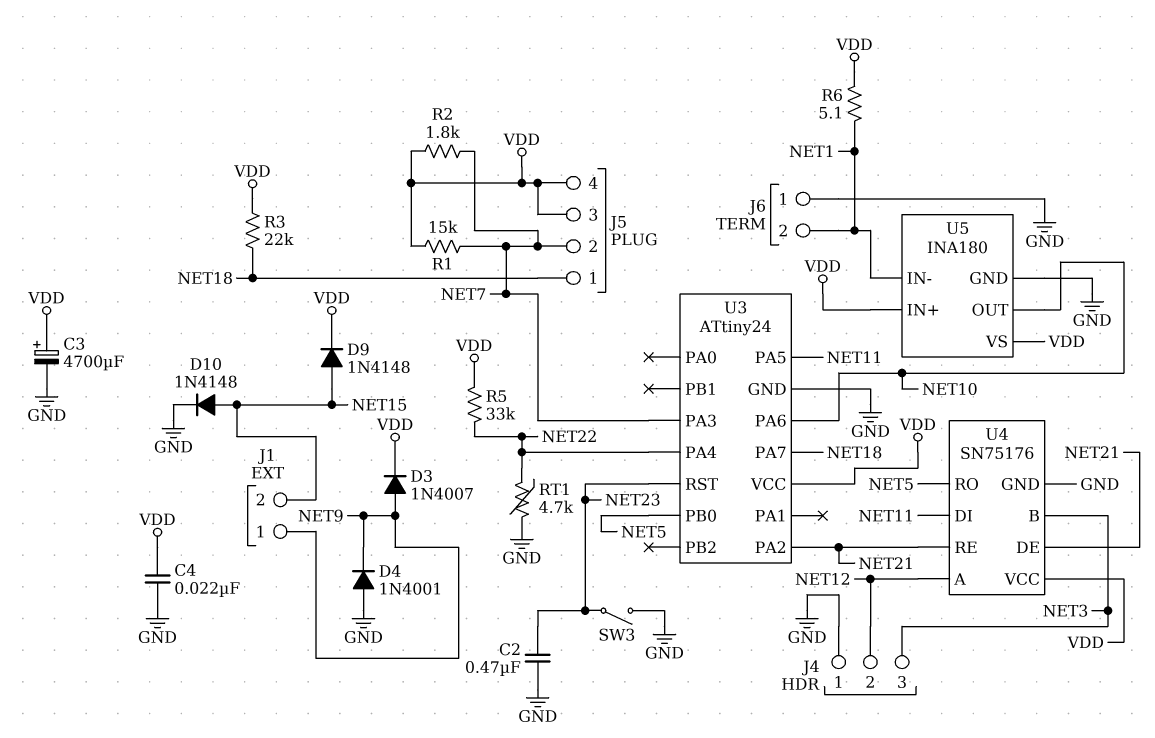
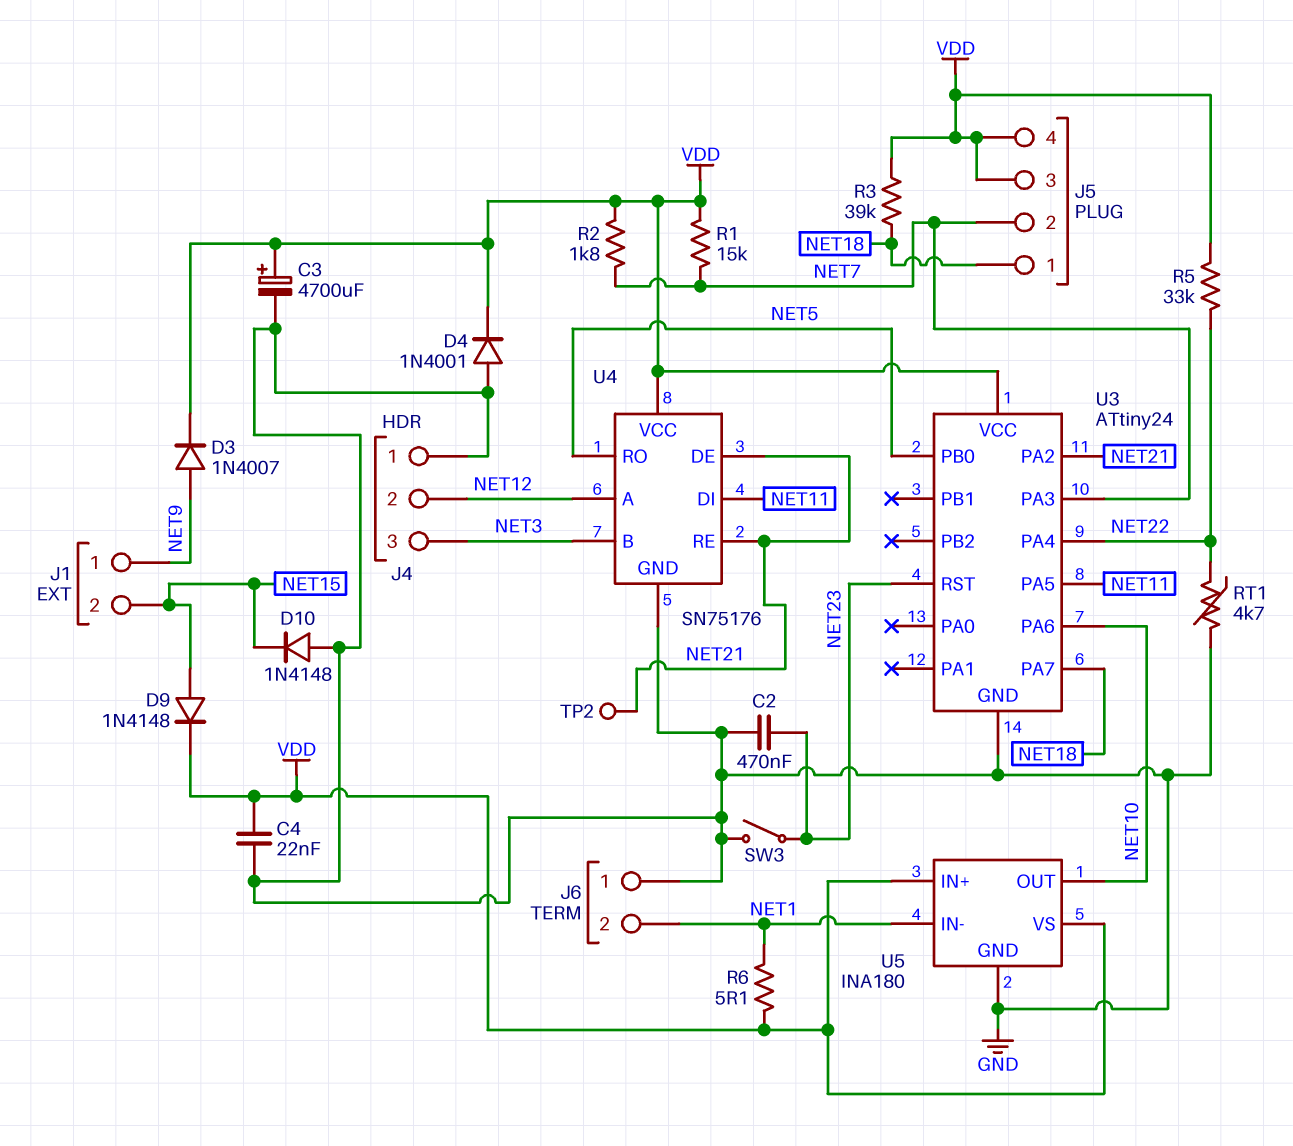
D4: diode 1N4001 (A GND, K NET9) -> diode 1N4001 (A GND, K VDD)
D10: diode 1N4148 (A NET15, K GND) -> diode 1N4148 (A GND, K NET15)
R3: 22k (NET18, VDD) -> 39k (NET18, VDD)
TP2: none -> test point (NET21)

